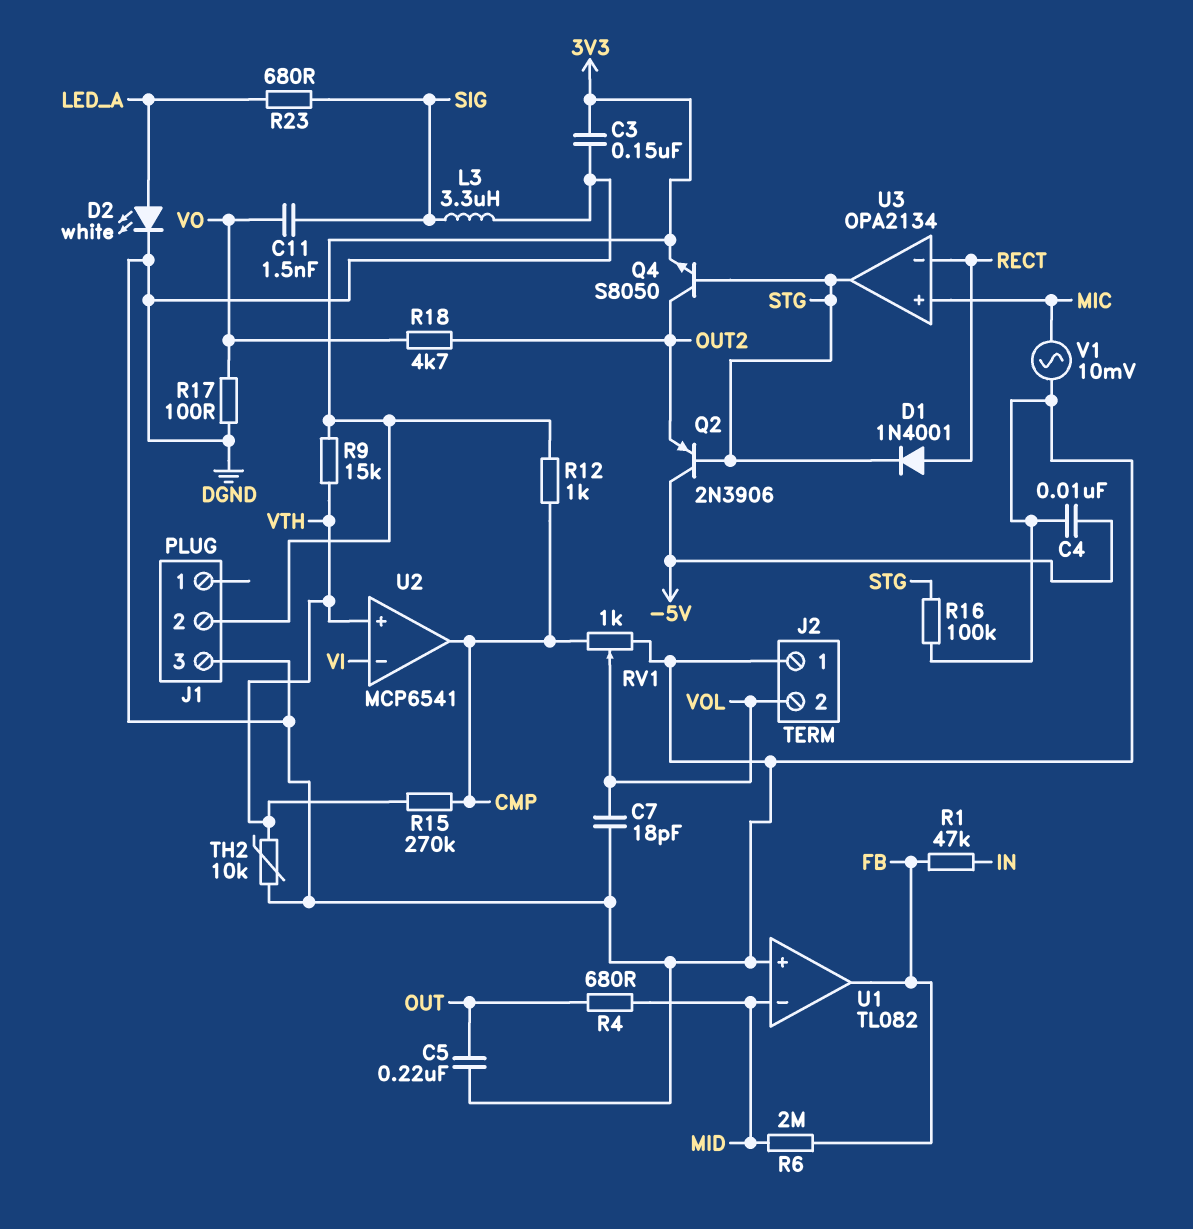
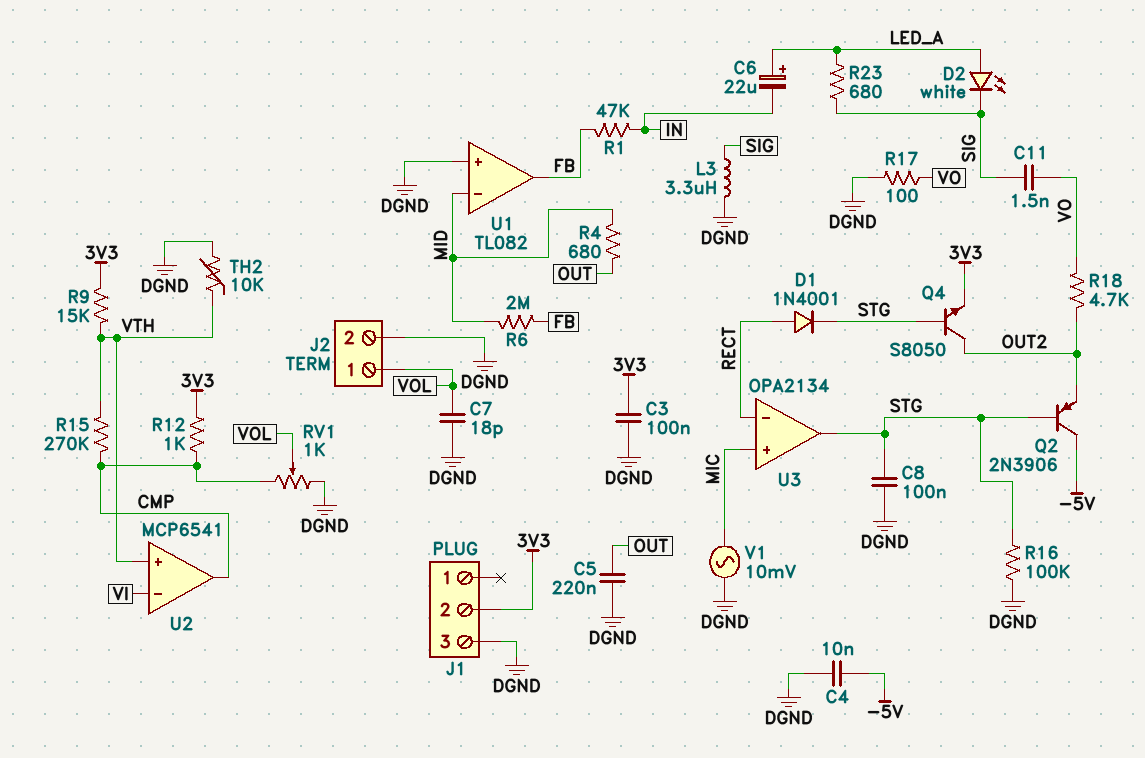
C3: 150nF (3V3, DGND) -> 100nF (3V3, DGND)
C6: none -> 22uF (plus LED_A, minus IN)
C8: none -> 100nF (DGND, STG)
D2: LED white (A LED_A, K DGND) -> LED white (A LED_A, K SIG)
J2 pin 1: DGND -> VOL
J2 pin 2: VOL -> DGND

